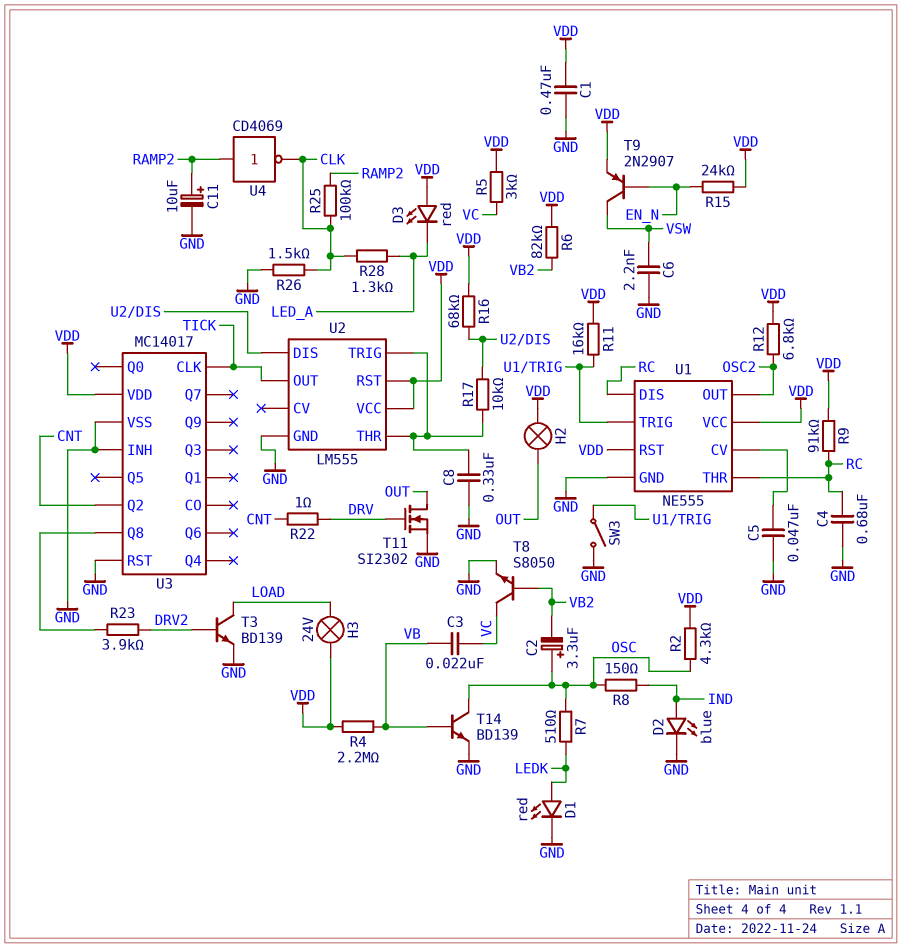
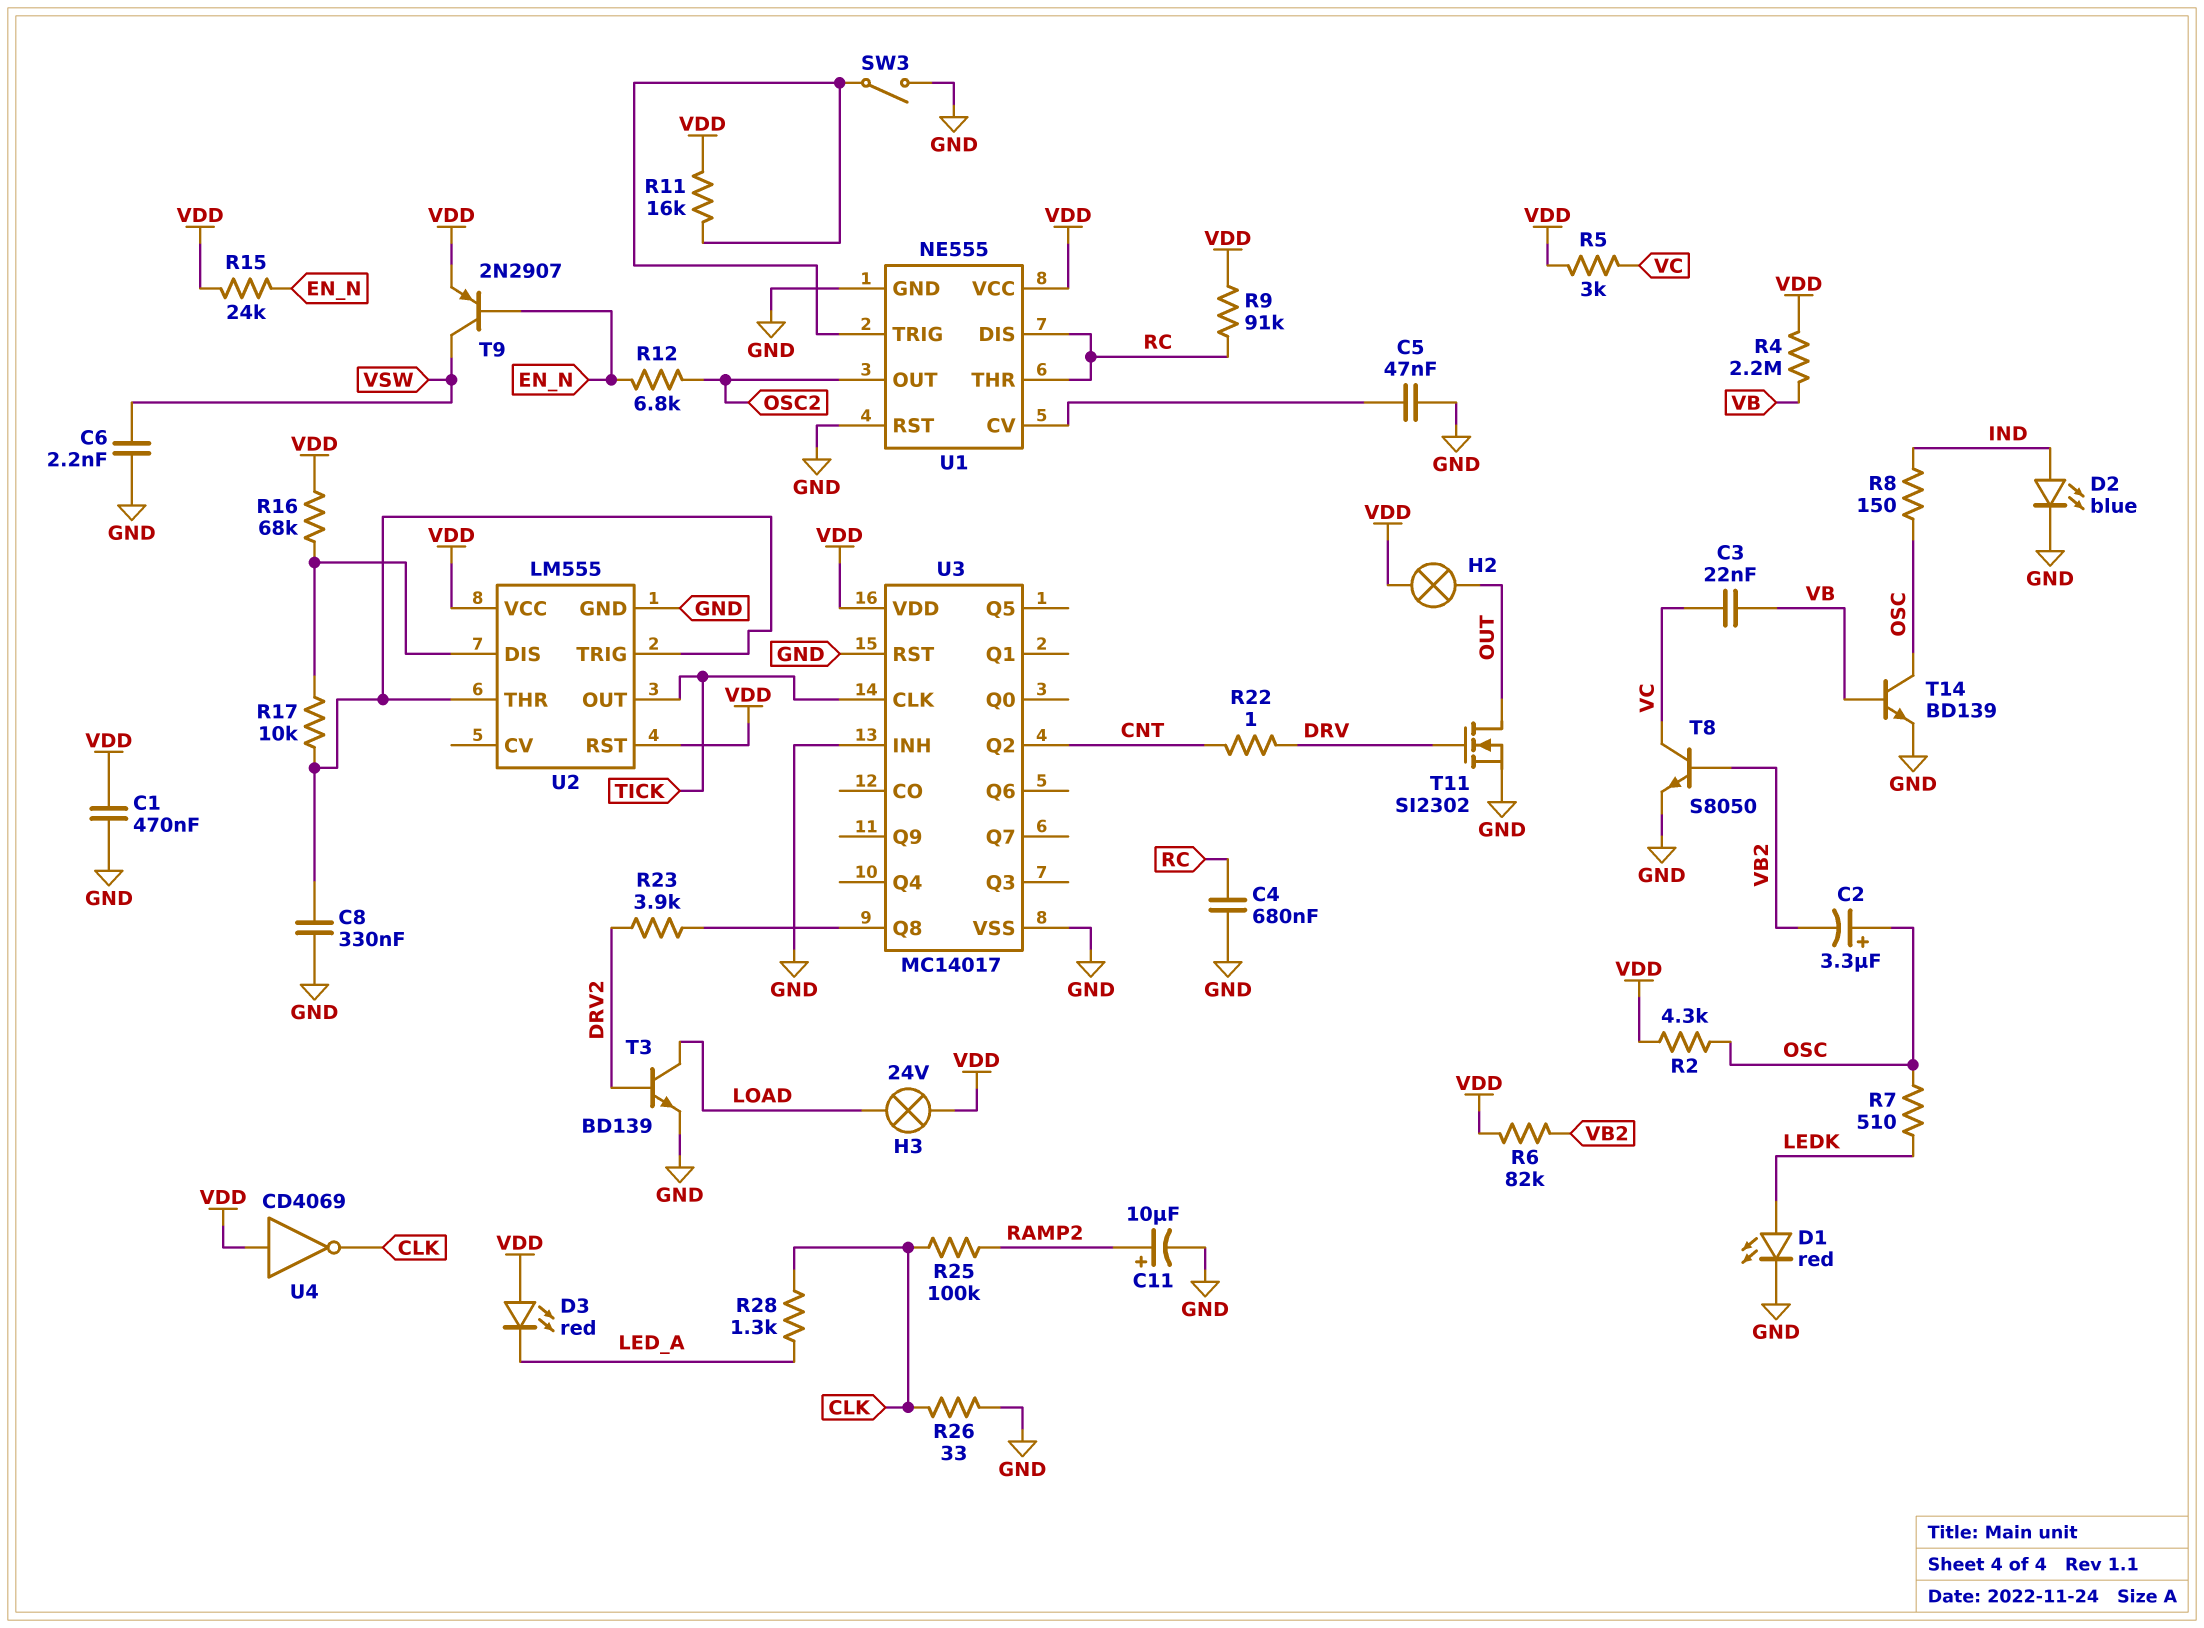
R12: 6.8k (OSC2, VDD) -> 6.8k (EN_N, OSC2)
R26: 1.5k (CLK, GND) -> 33 (CLK, GND)
U1 pin RST: VDD -> GND
U4: NOT CD4069 (in RAMP2, out CLK) -> NOT CD4069 (in VDD, out CLK)

